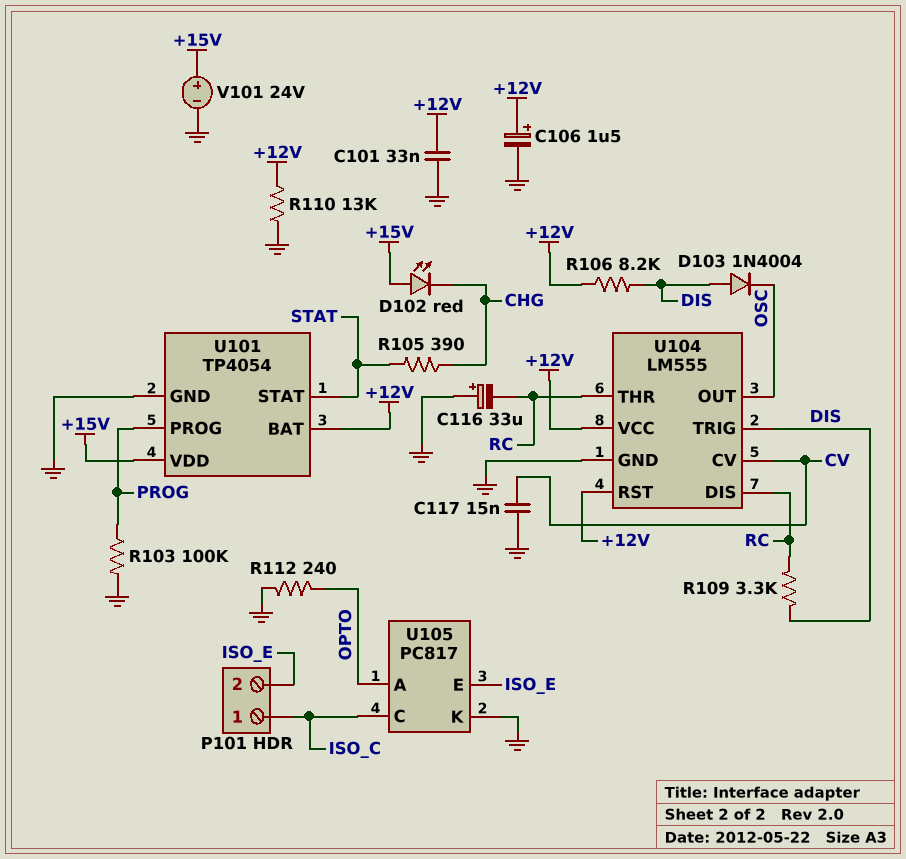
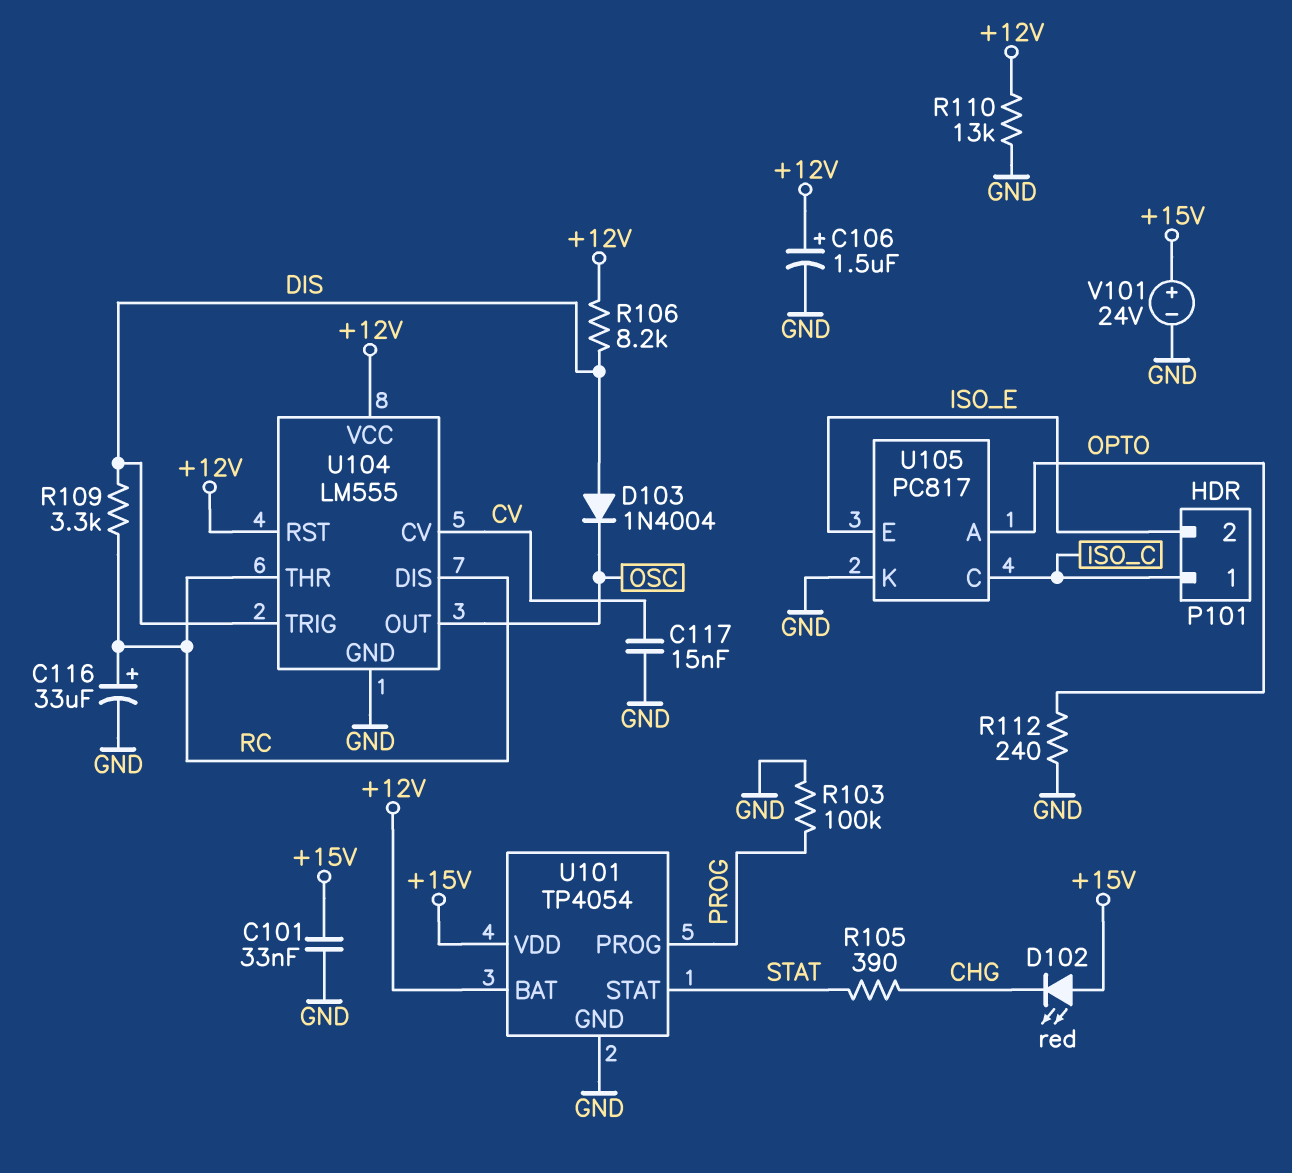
C101: 33nF (+12V, GND) -> 33nF (+15V, GND)
C116: 33uF (plus GND, minus RC) -> 33uF (plus RC, minus GND)

